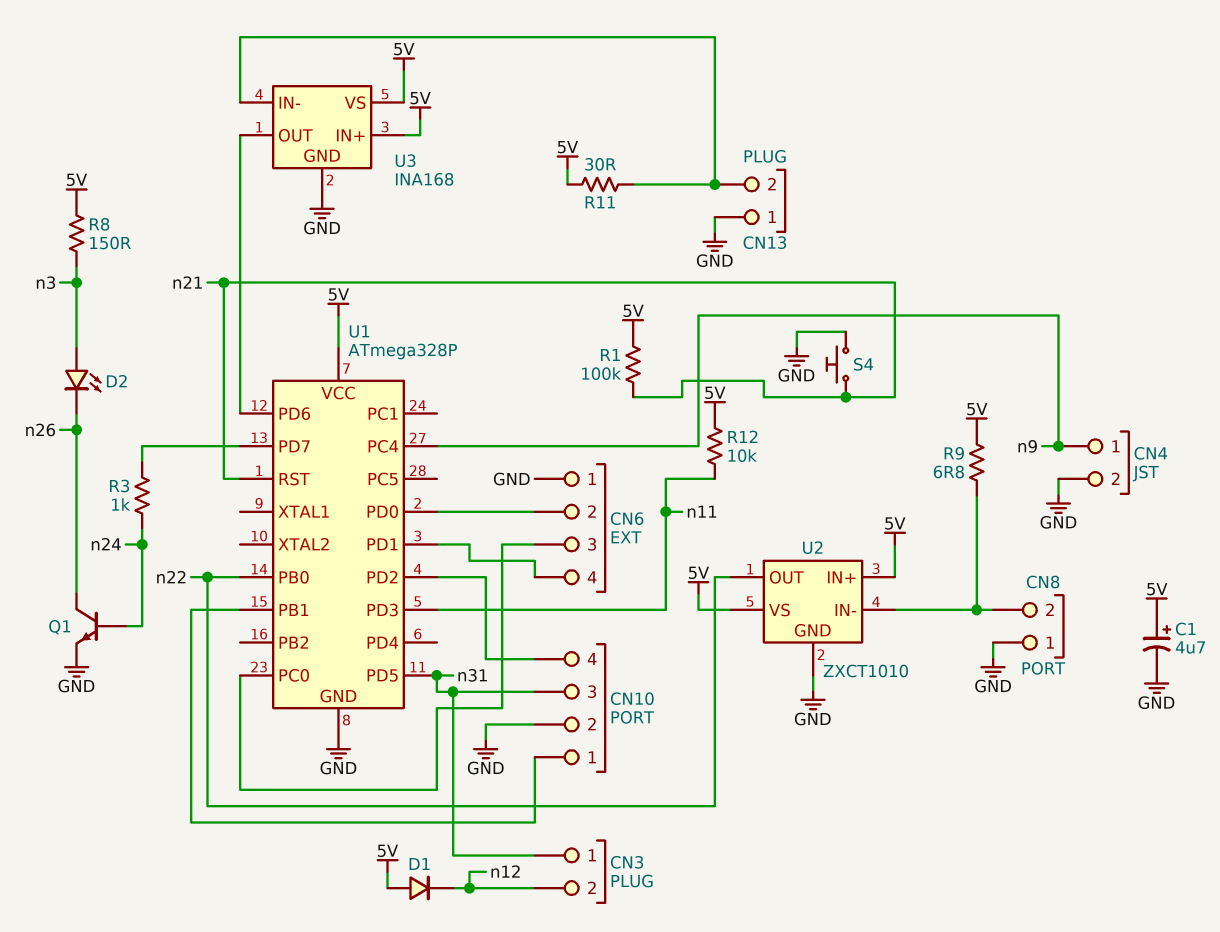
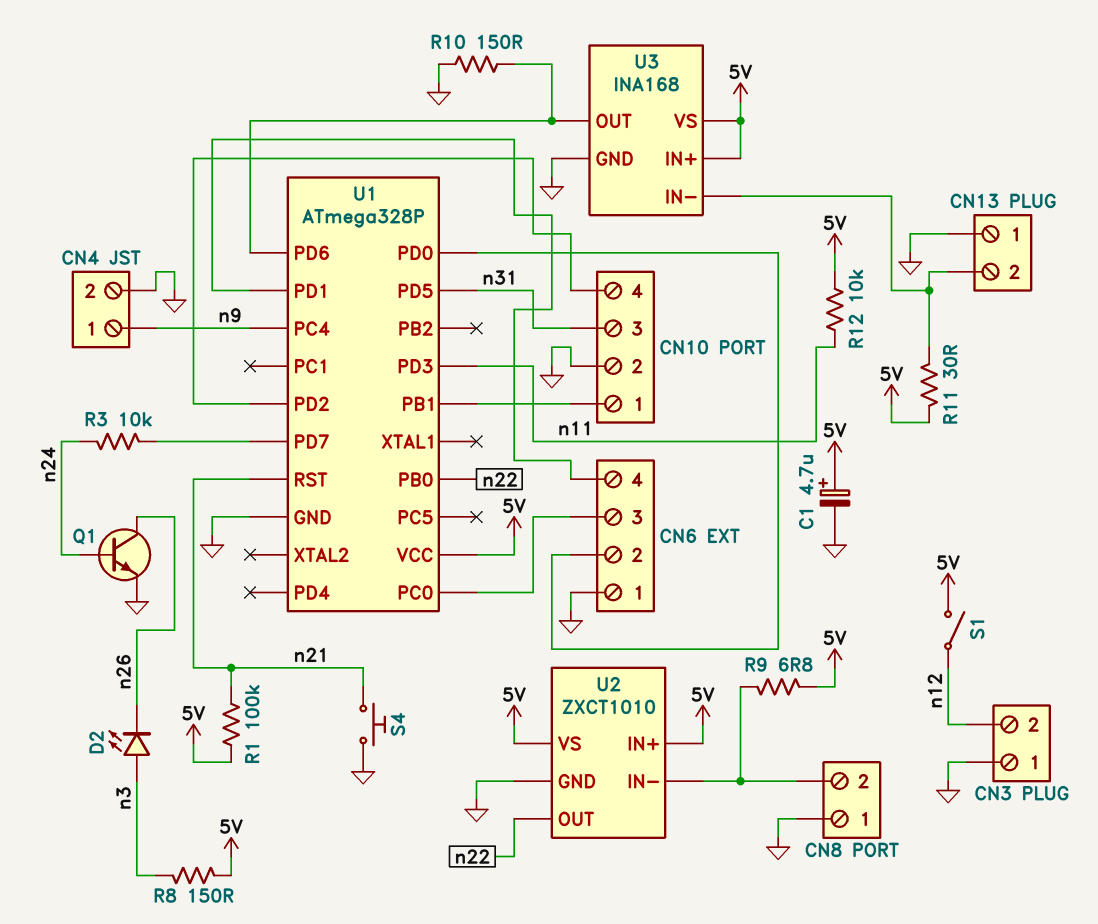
CN3 pin 1: n31 -> GND
D1: diode (A 5V, K n12) -> none
R3: 1k (U1/PD7, n24) -> 10k (U1/PD7, n24)
R10: none -> 150 (GND, U1/PD6)
S1: none -> switch (5V, n12)

